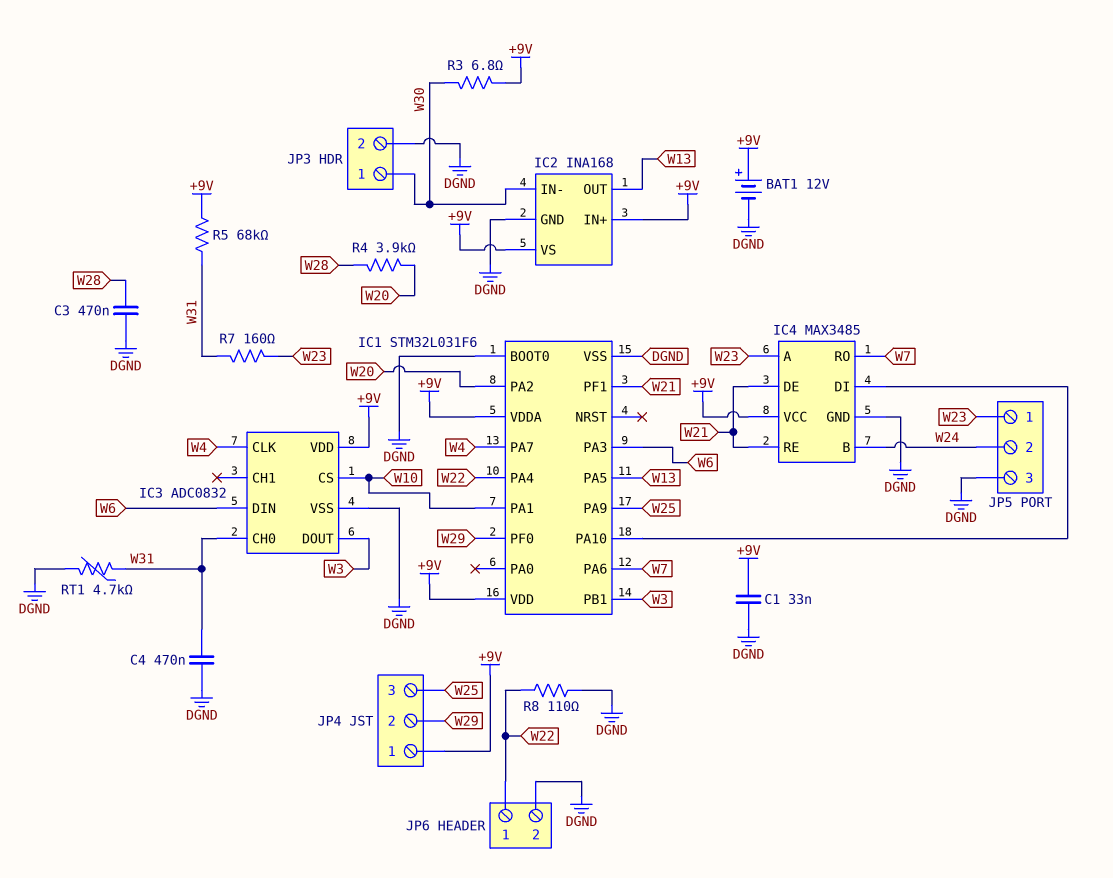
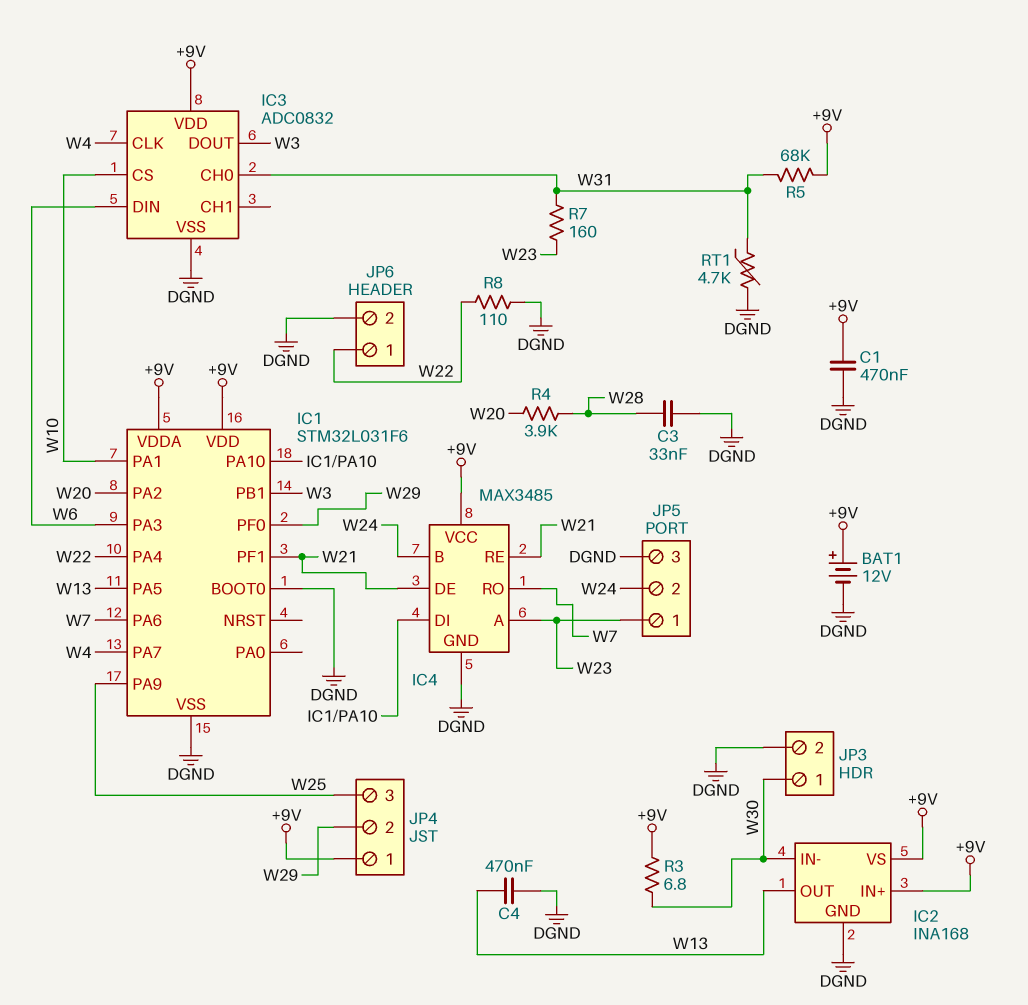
C1: 33nF (+9V, DGND) -> 470nF (+9V, DGND)
C3: 470nF (DGND, W28) -> 33nF (DGND, W28)
C4: 470nF (DGND, W31) -> 470nF (DGND, W13)

